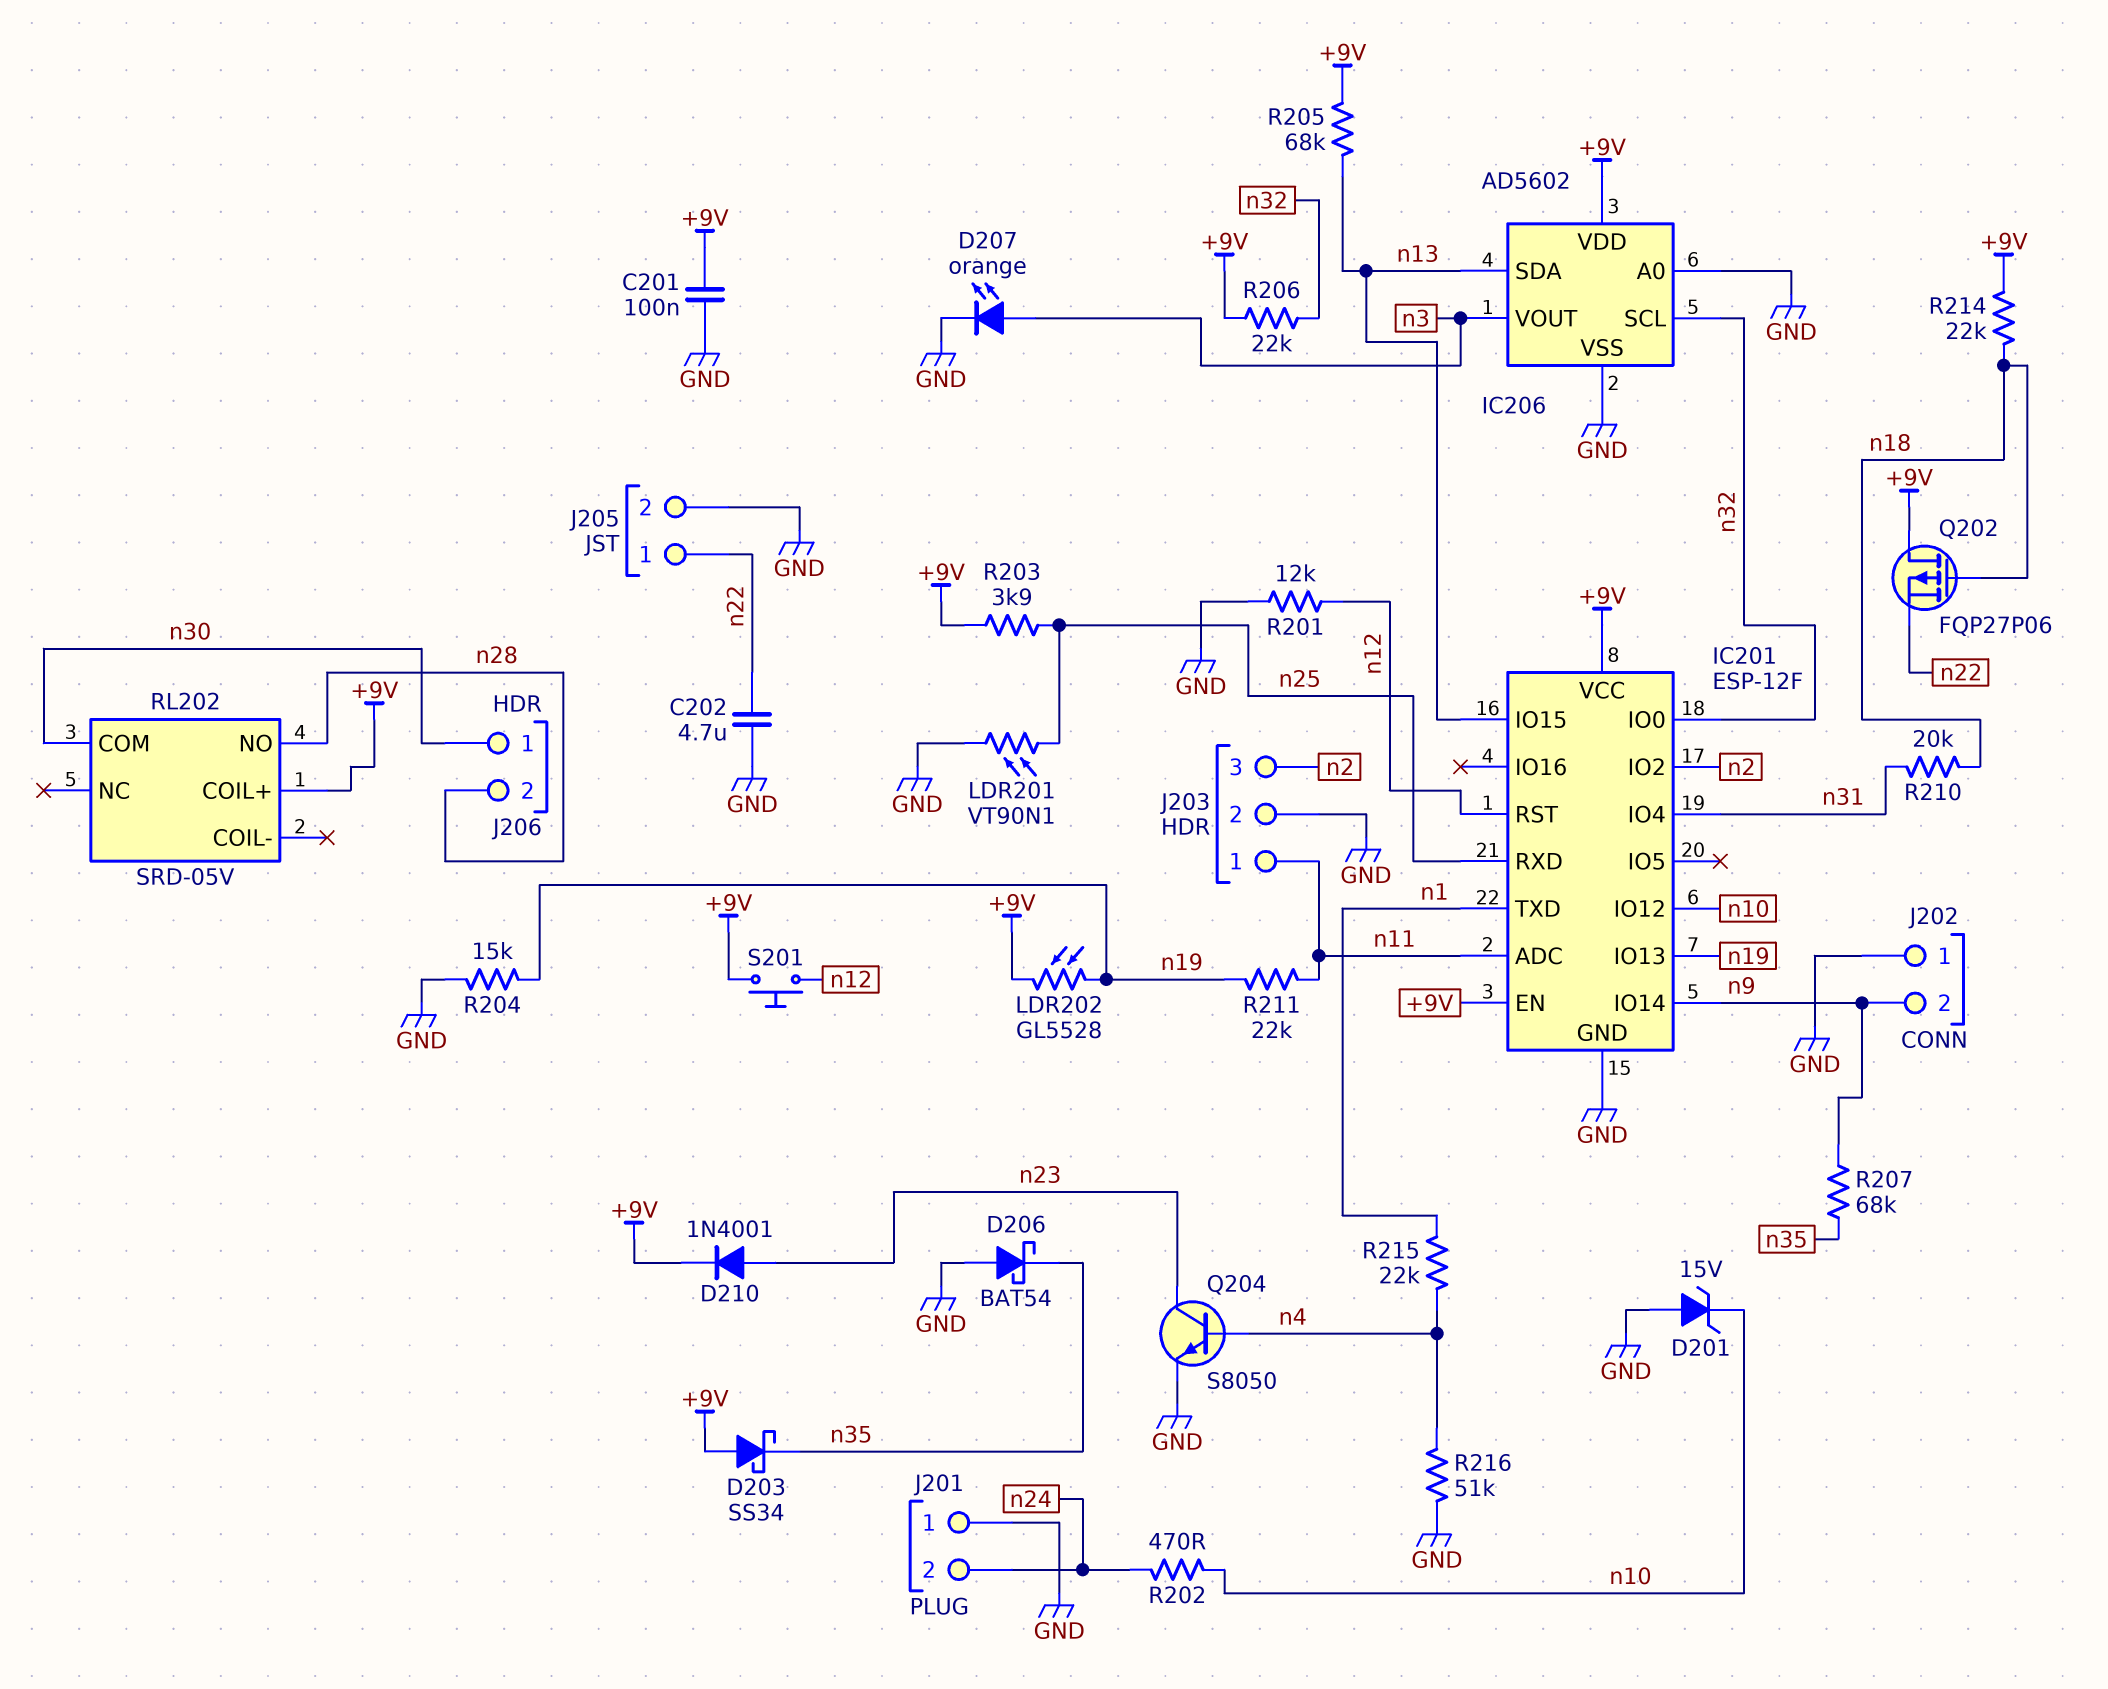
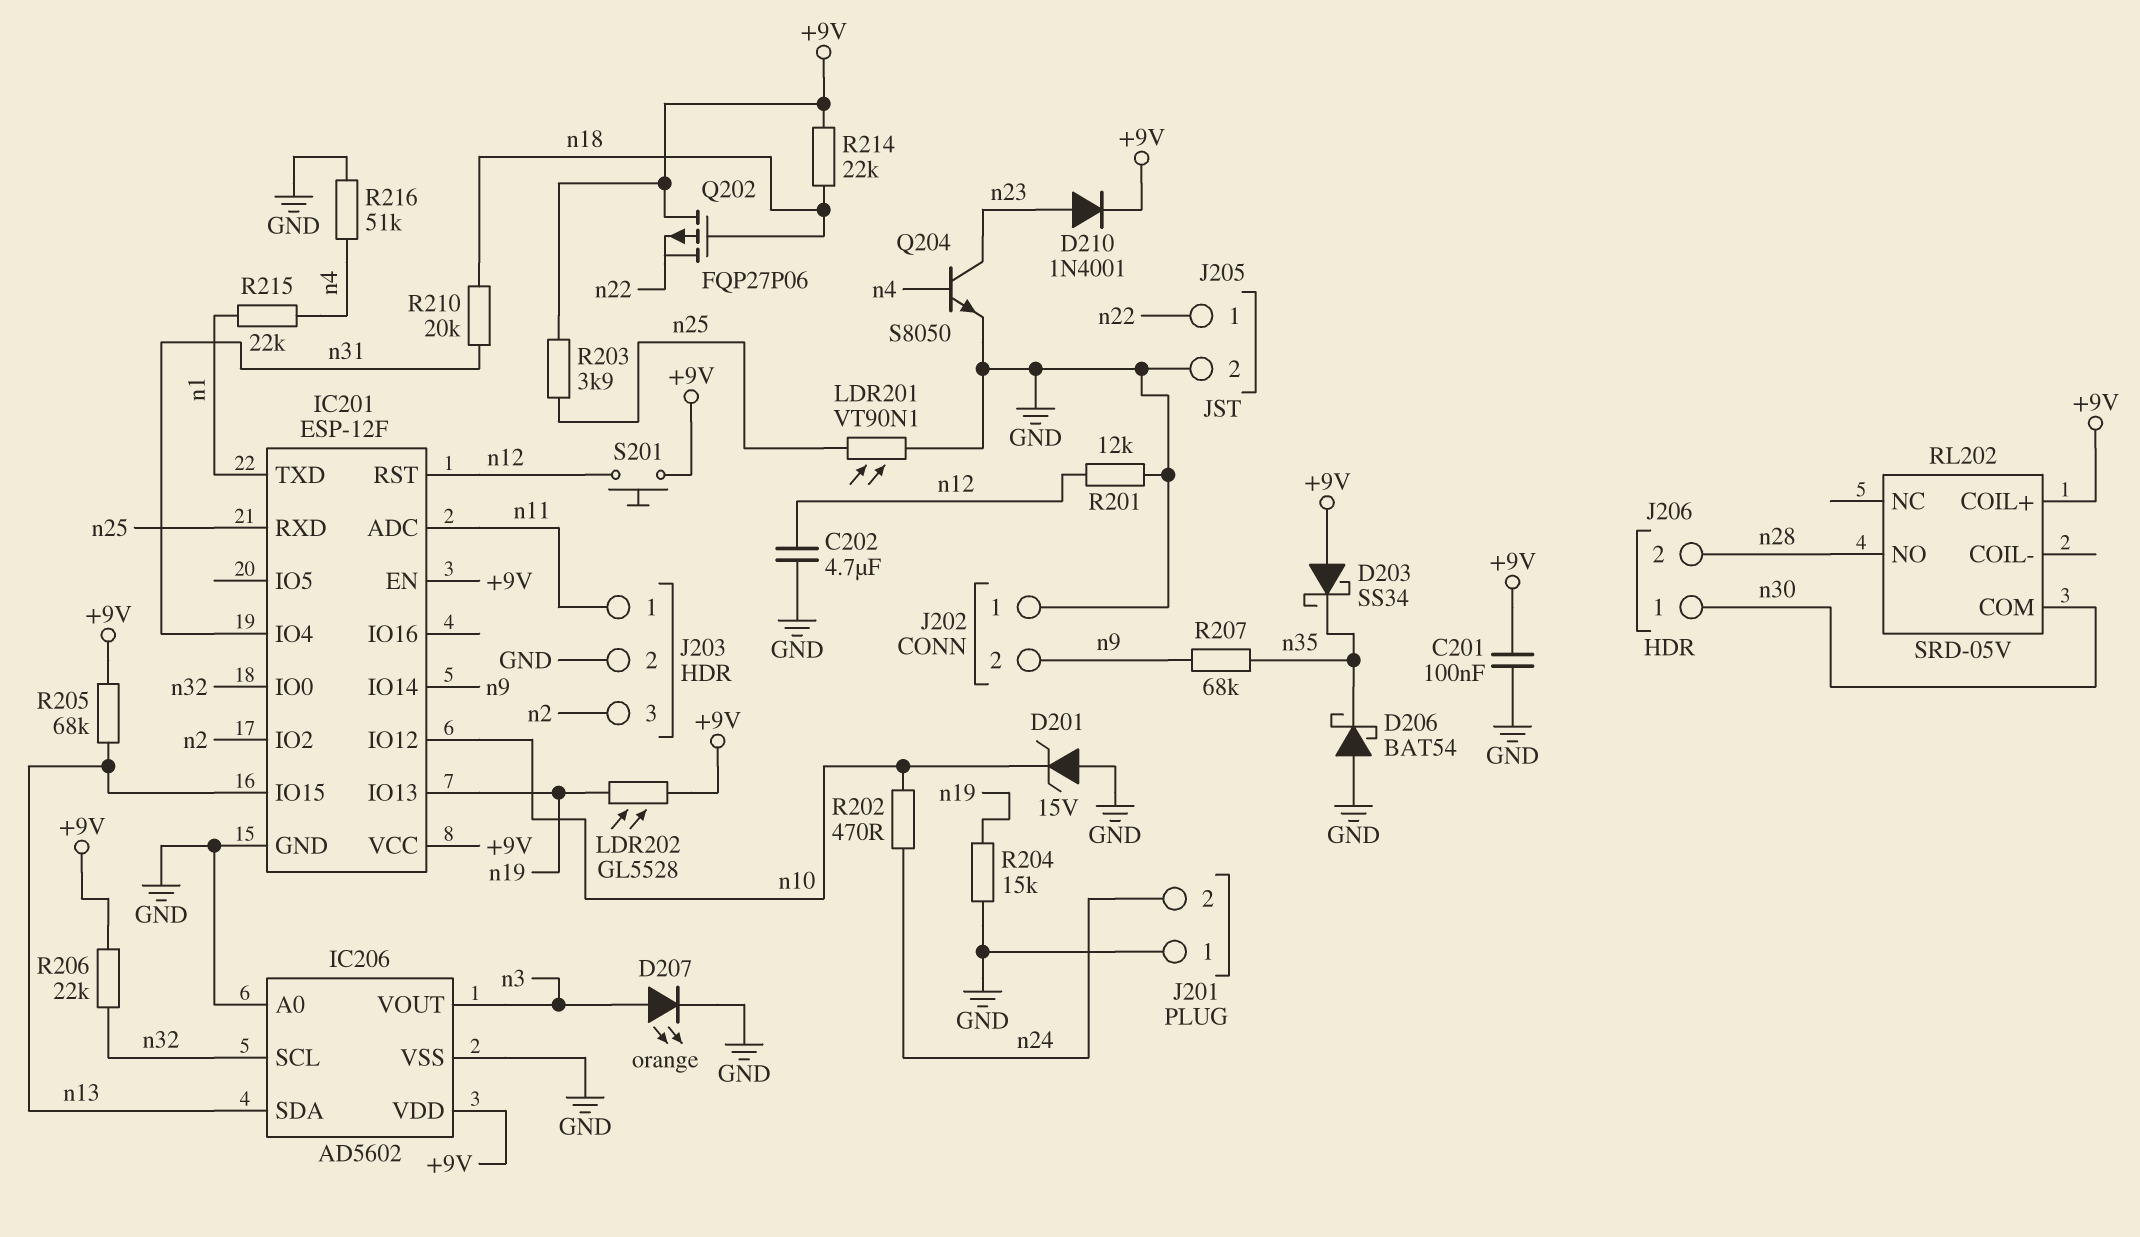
C202: 4.7uF (GND, n22) -> 4.7uF (GND, n12)
R211: 22k (n11, n19) -> none

